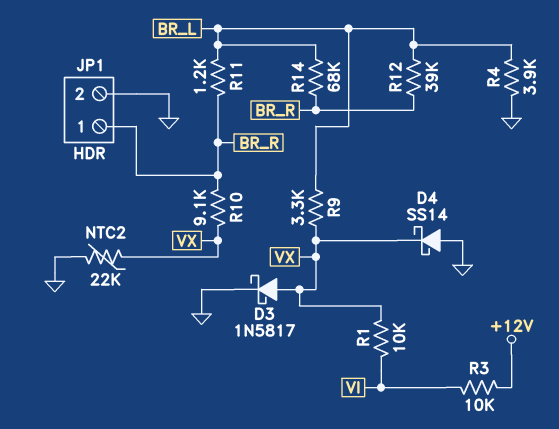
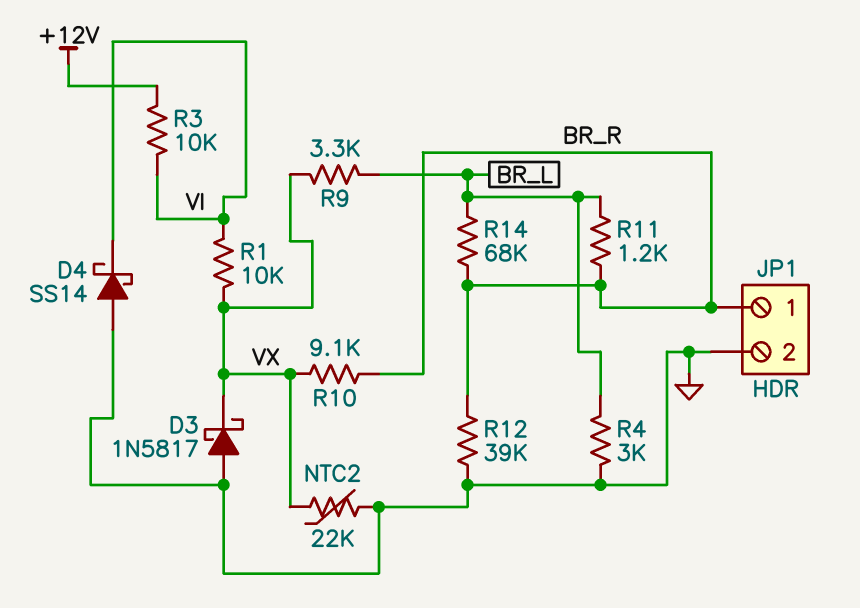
D3: schottky 1N5817 (A VX, K GND) -> schottky 1N5817 (A GND, K VX)
D4: schottky SS14 (A GND, K VX) -> schottky SS14 (A GND, K VI)
R4: 3.9k (BR_L, GND) -> 3k (BR_L, GND)
R12: 39k (BR_L, BR_R) -> 39k (BR_R, GND)

